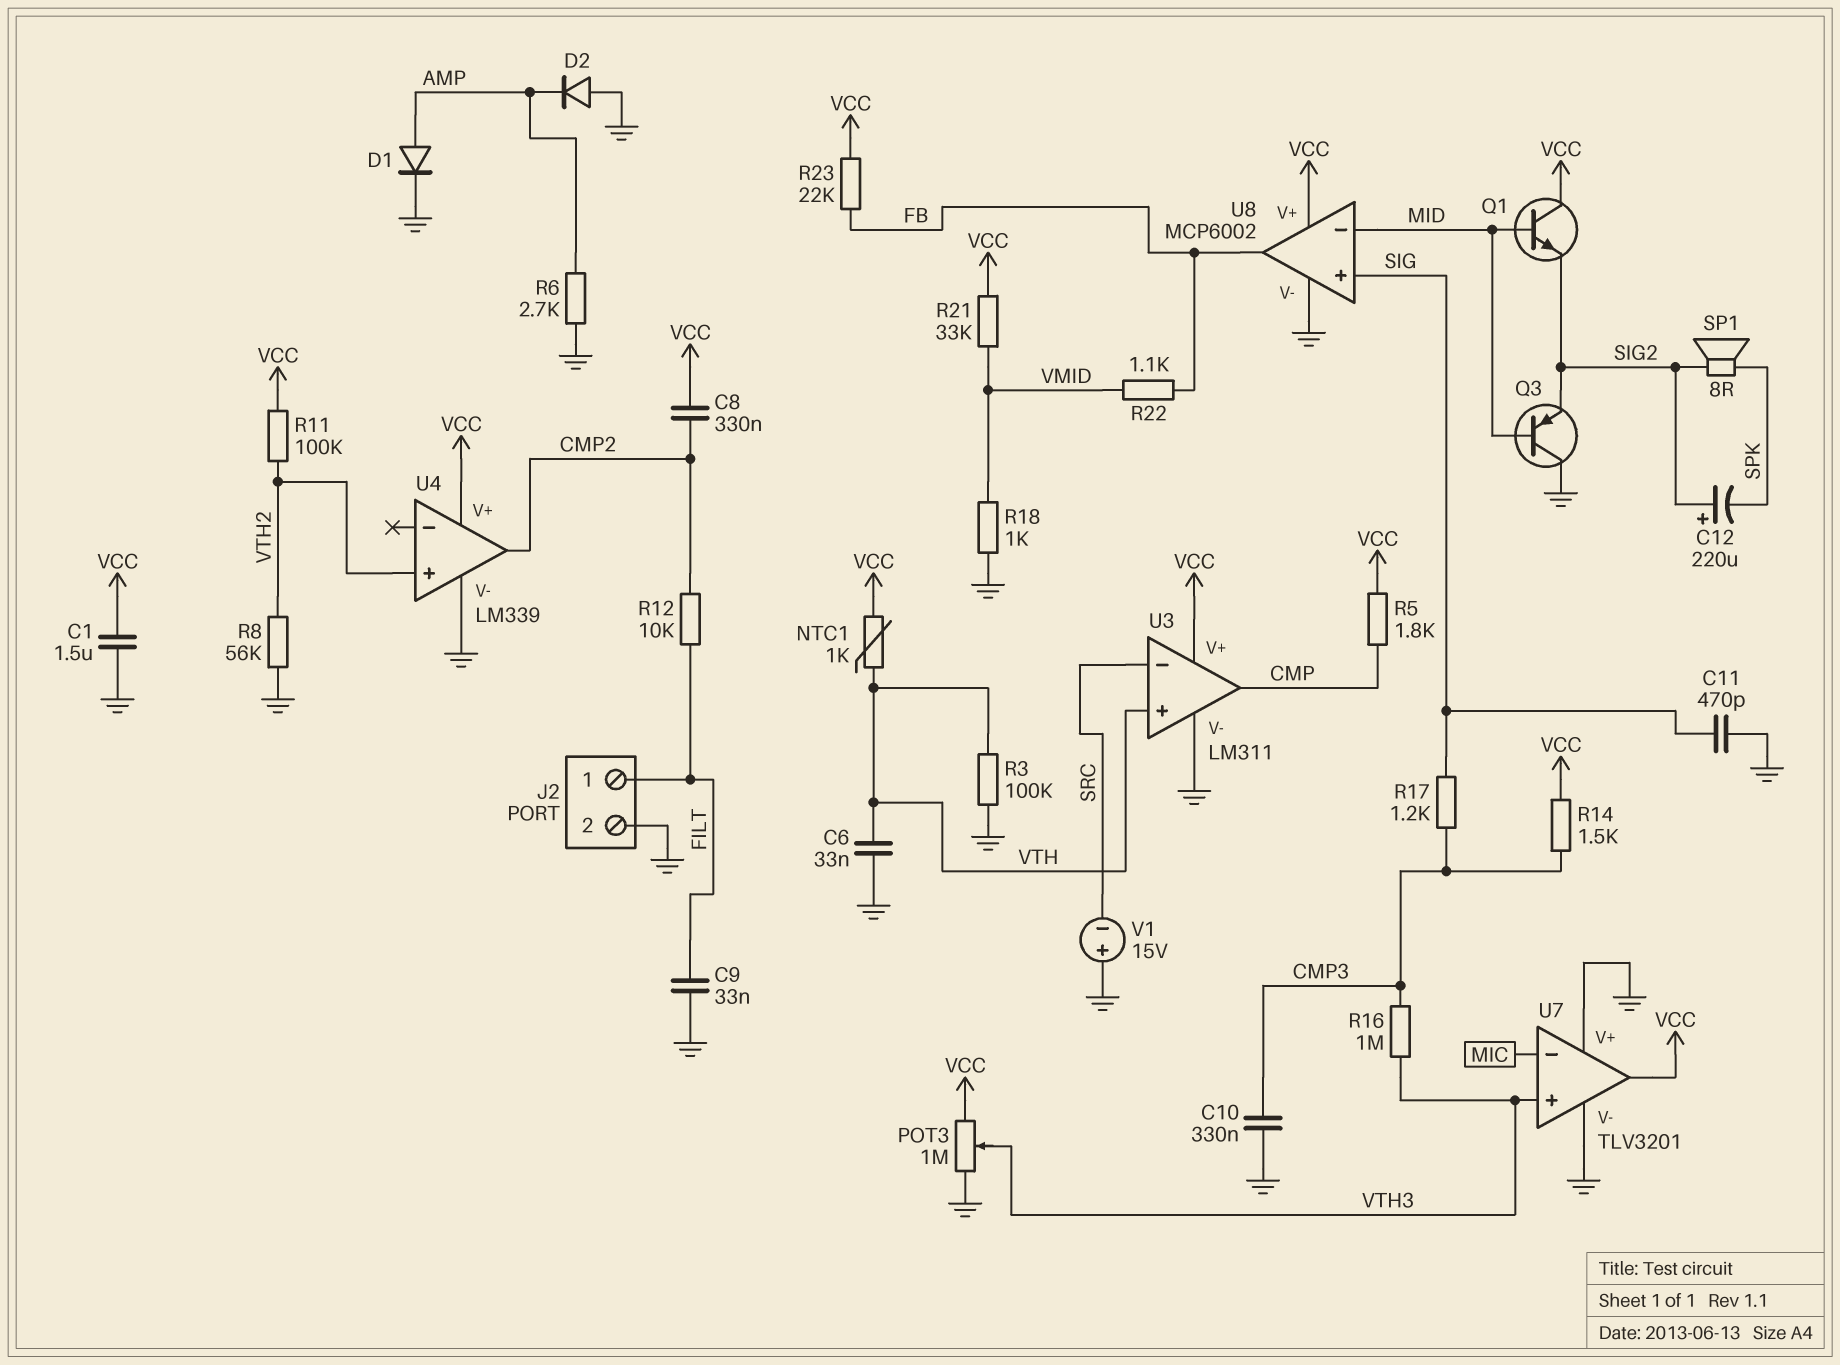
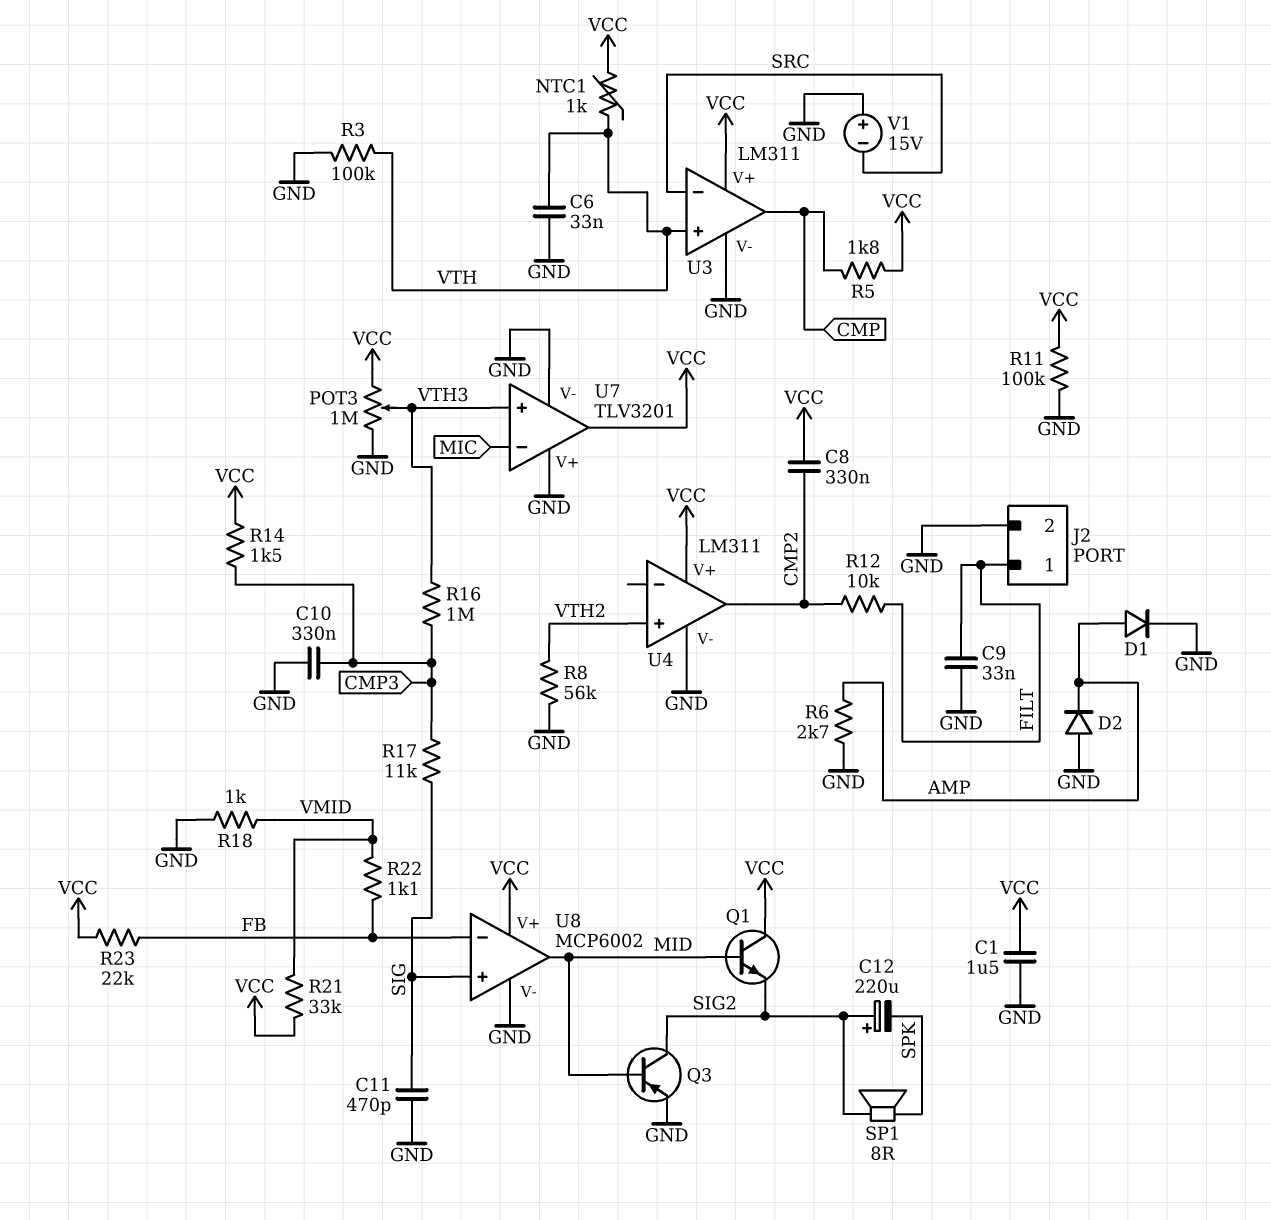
Q3: PNP (B MID, C GND, E SIG2) -> PNP (B MID, C SIG2, E GND)
R11: 100k (VCC, VTH2) -> 100k (GND, VCC)
R17: 1.2k (CMP3, SIG) -> 11k (CMP3, SIG)
U4: LM339 -> LM311
U8 pin in-: MID -> FB
U8 pin out: FB -> MID

